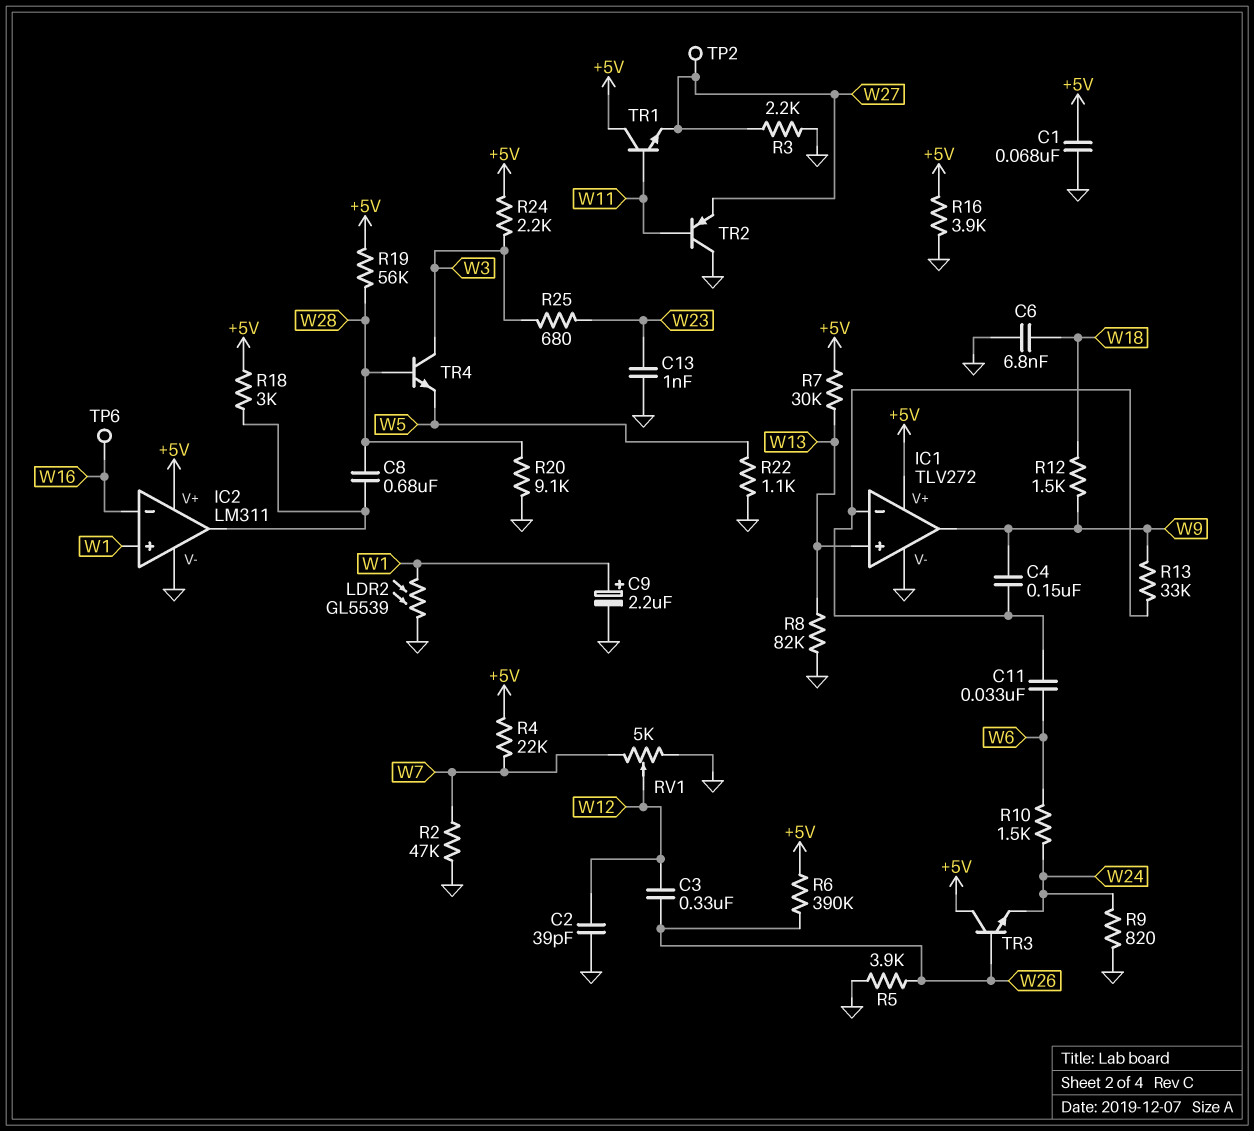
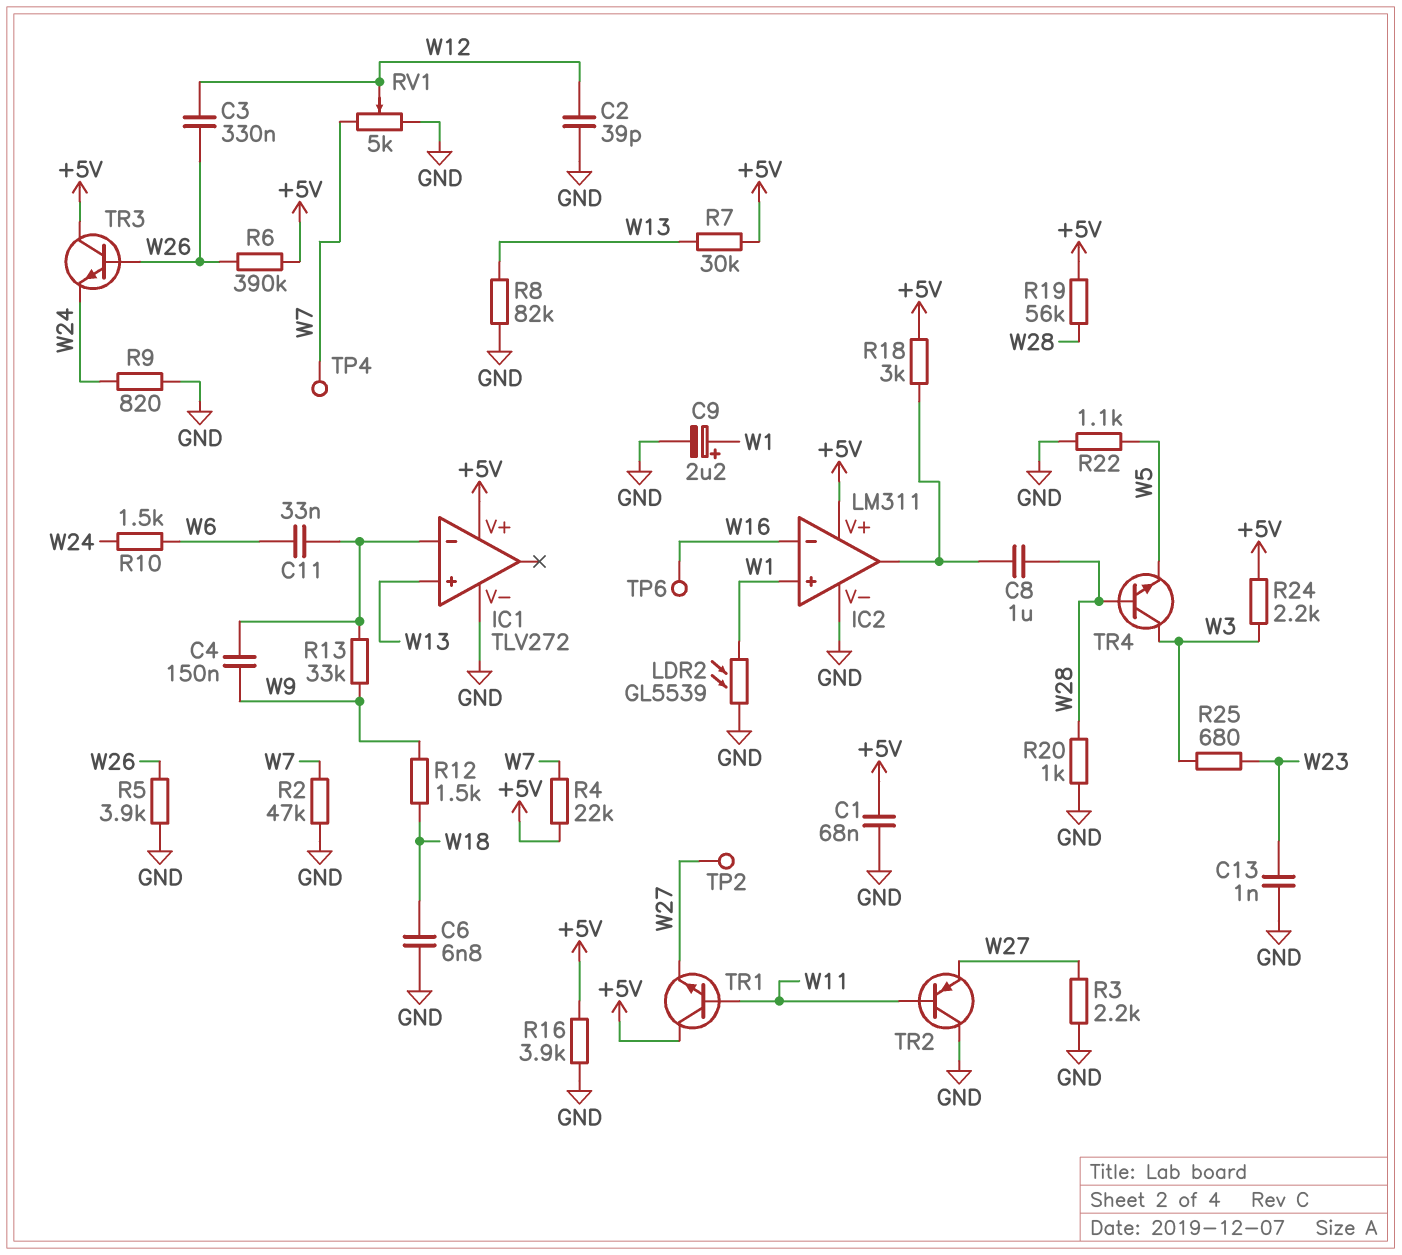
C8: 680nF (IC2/out, W28) -> 1uF (IC2/out, W28)
IC1 pin out: W9 -> none
R20: 9.1k (GND, W28) -> 1k (GND, W28)
TP4: none -> test point (W7)

